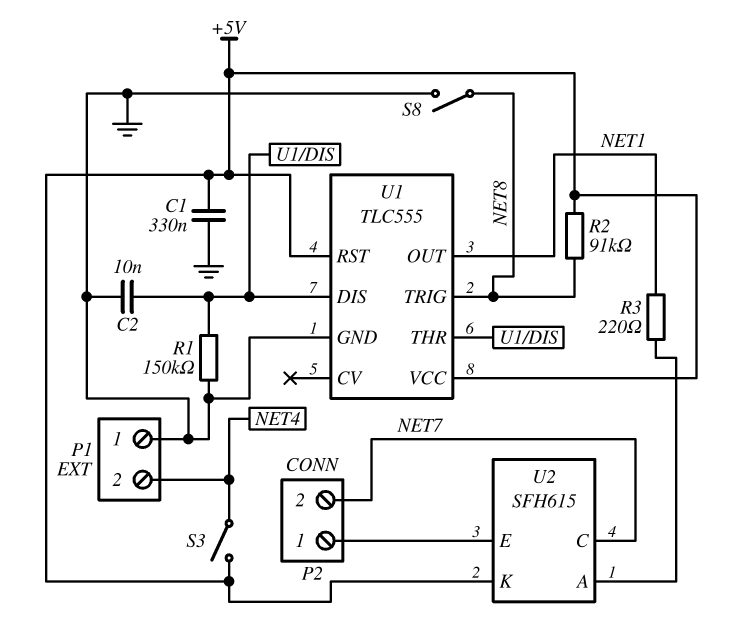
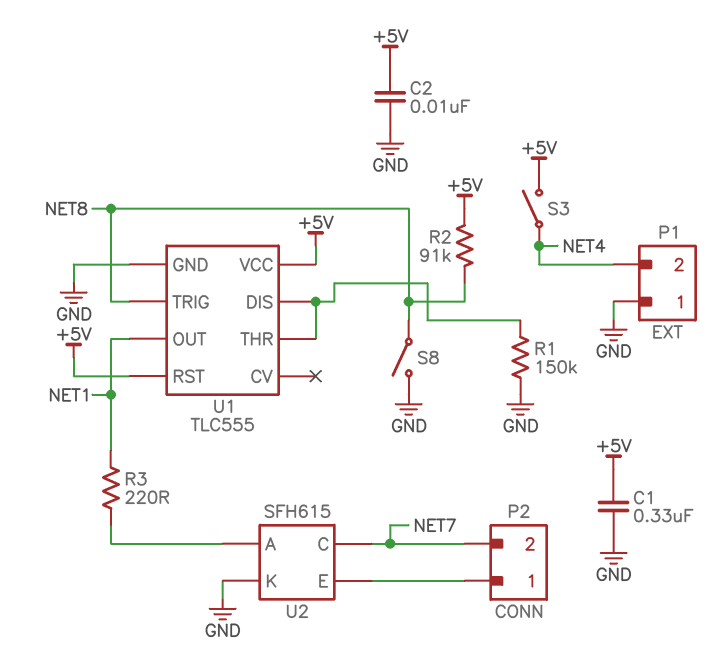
C2: 10nF (GND, U1/DIS) -> 10nF (+5V, GND)
U2 pin K: +5V -> GND

